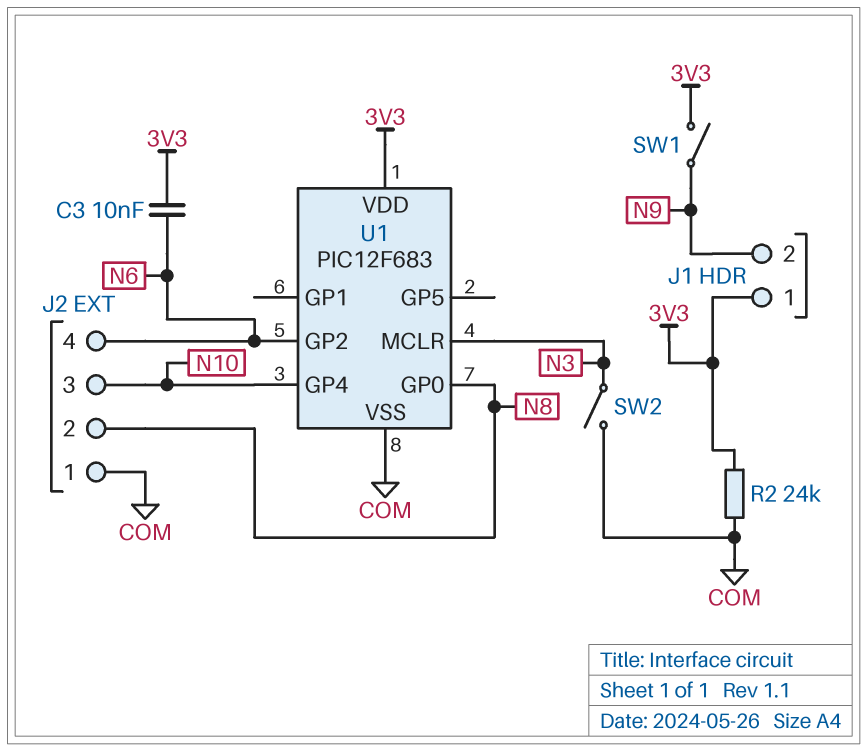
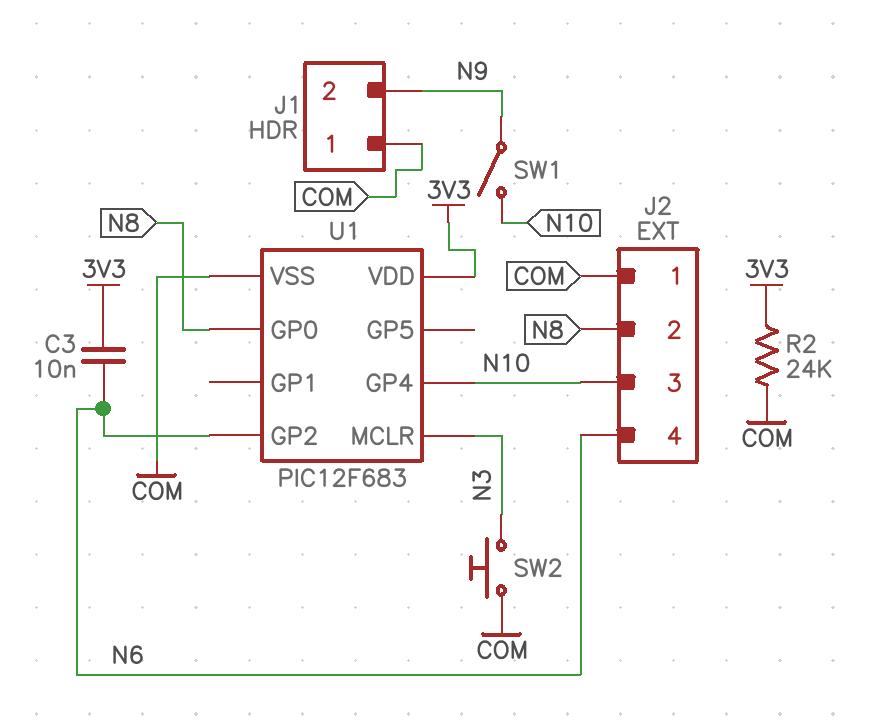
J1 pin 1: 3V3 -> COM
SW1: switch (3V3, N9) -> switch (N9, N10)
SW2: switch (COM, N3) -> button (COM, N3)

